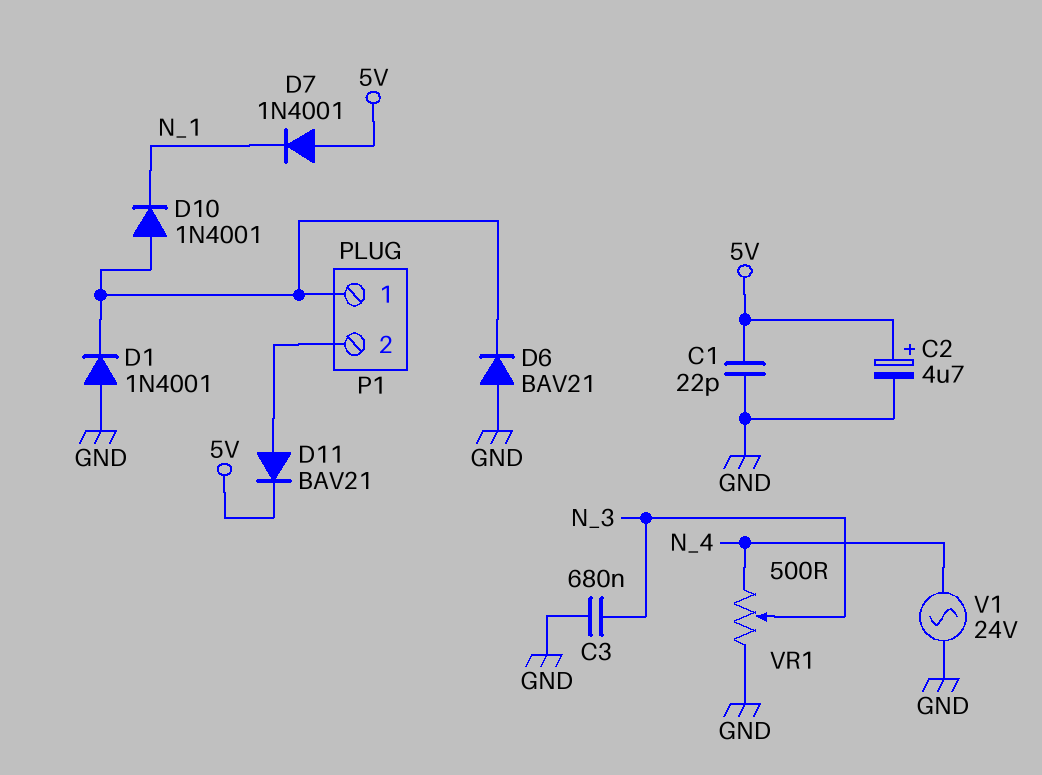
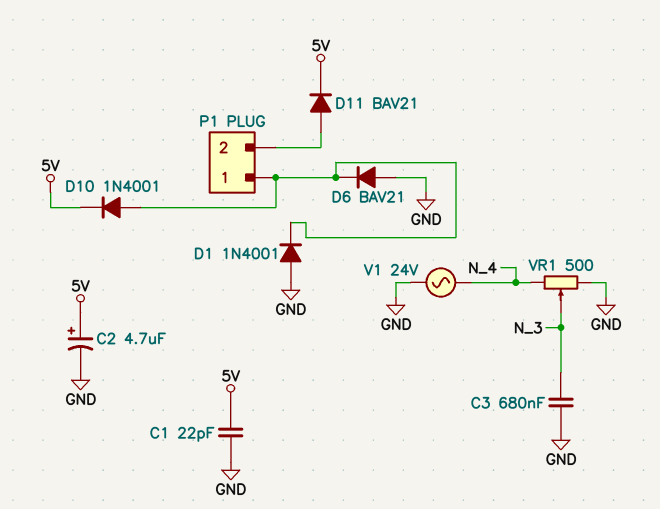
D7: diode 1N4001 (A 5V, K N_1) -> none
D10: diode 1N4001 (A P1/1, K N_1) -> diode 1N4001 (A P1/1, K 5V)

